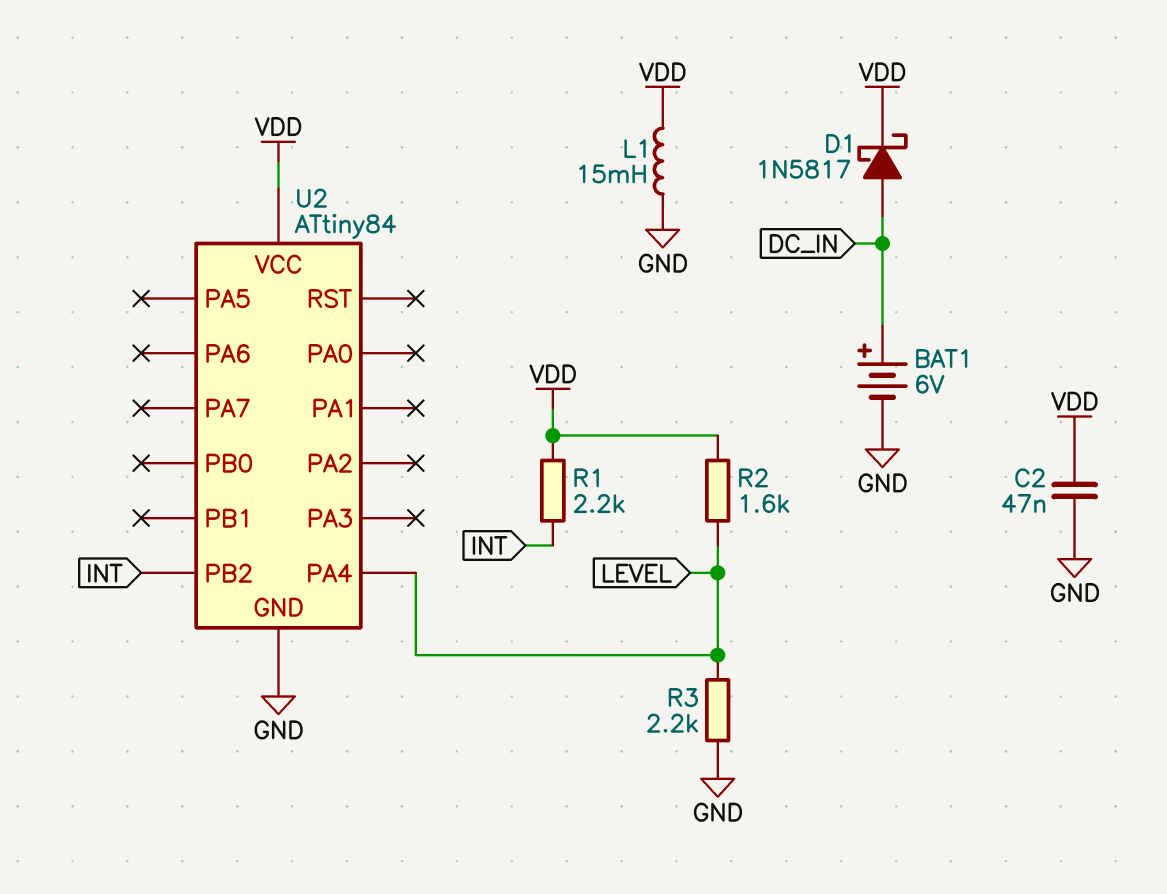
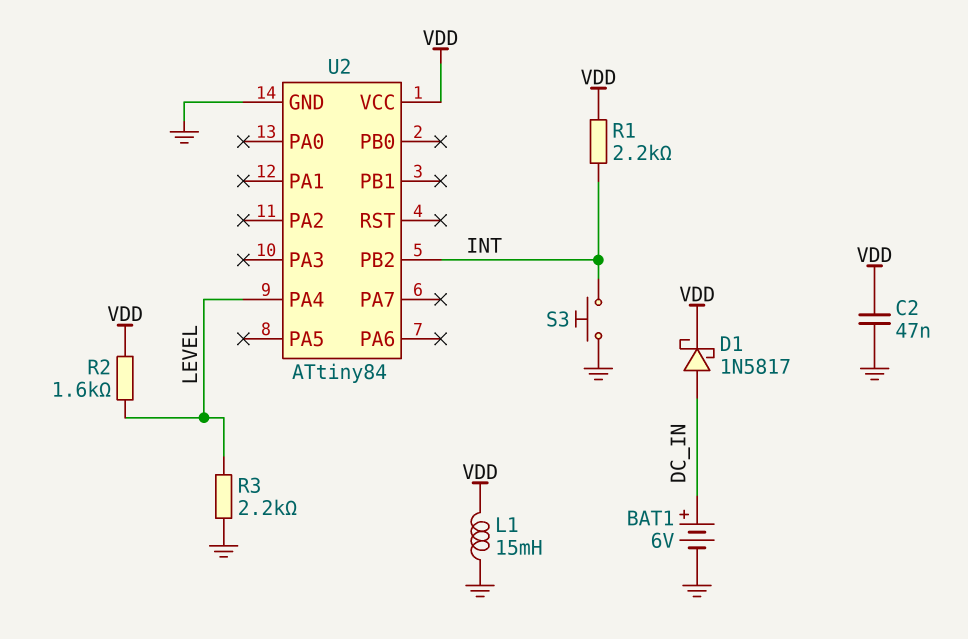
S3: none -> button (GND, INT)

